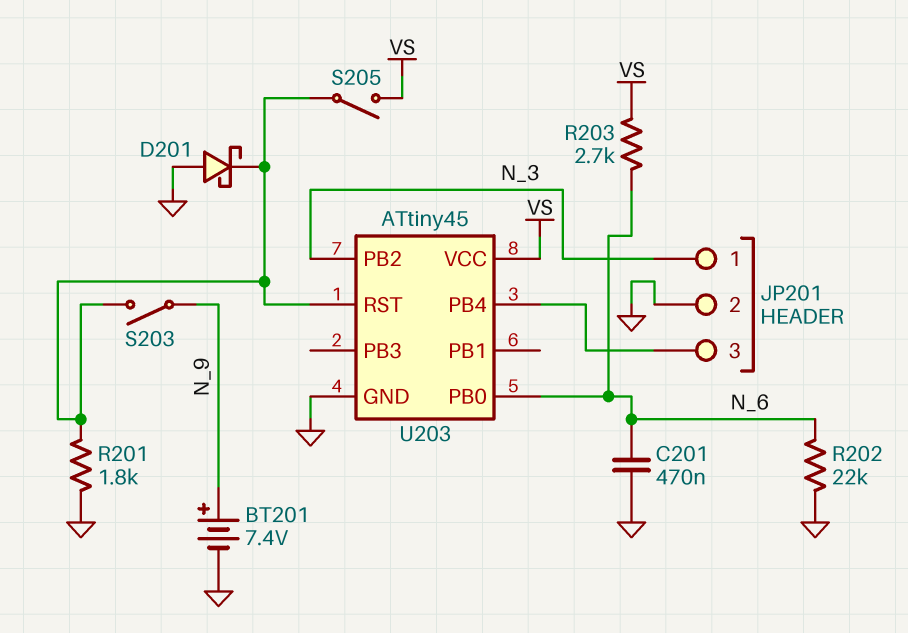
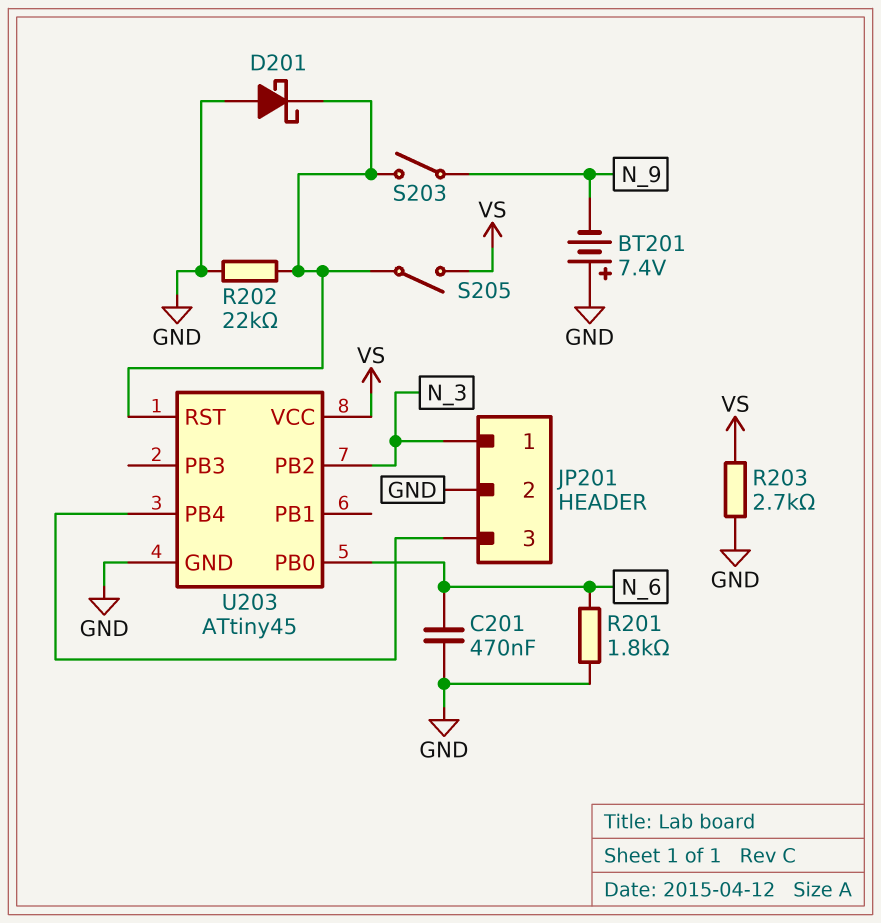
BT201: 7.4V (plus N_9, minus GND) -> 7.4V (plus GND, minus N_9)
R201: 1.8k (GND, U203/RST) -> 1.8k (GND, N_6)
R202: 22k (GND, N_6) -> 22k (GND, U203/RST)
R203: 2.7k (N_6, VS) -> 2.7k (GND, VS)

